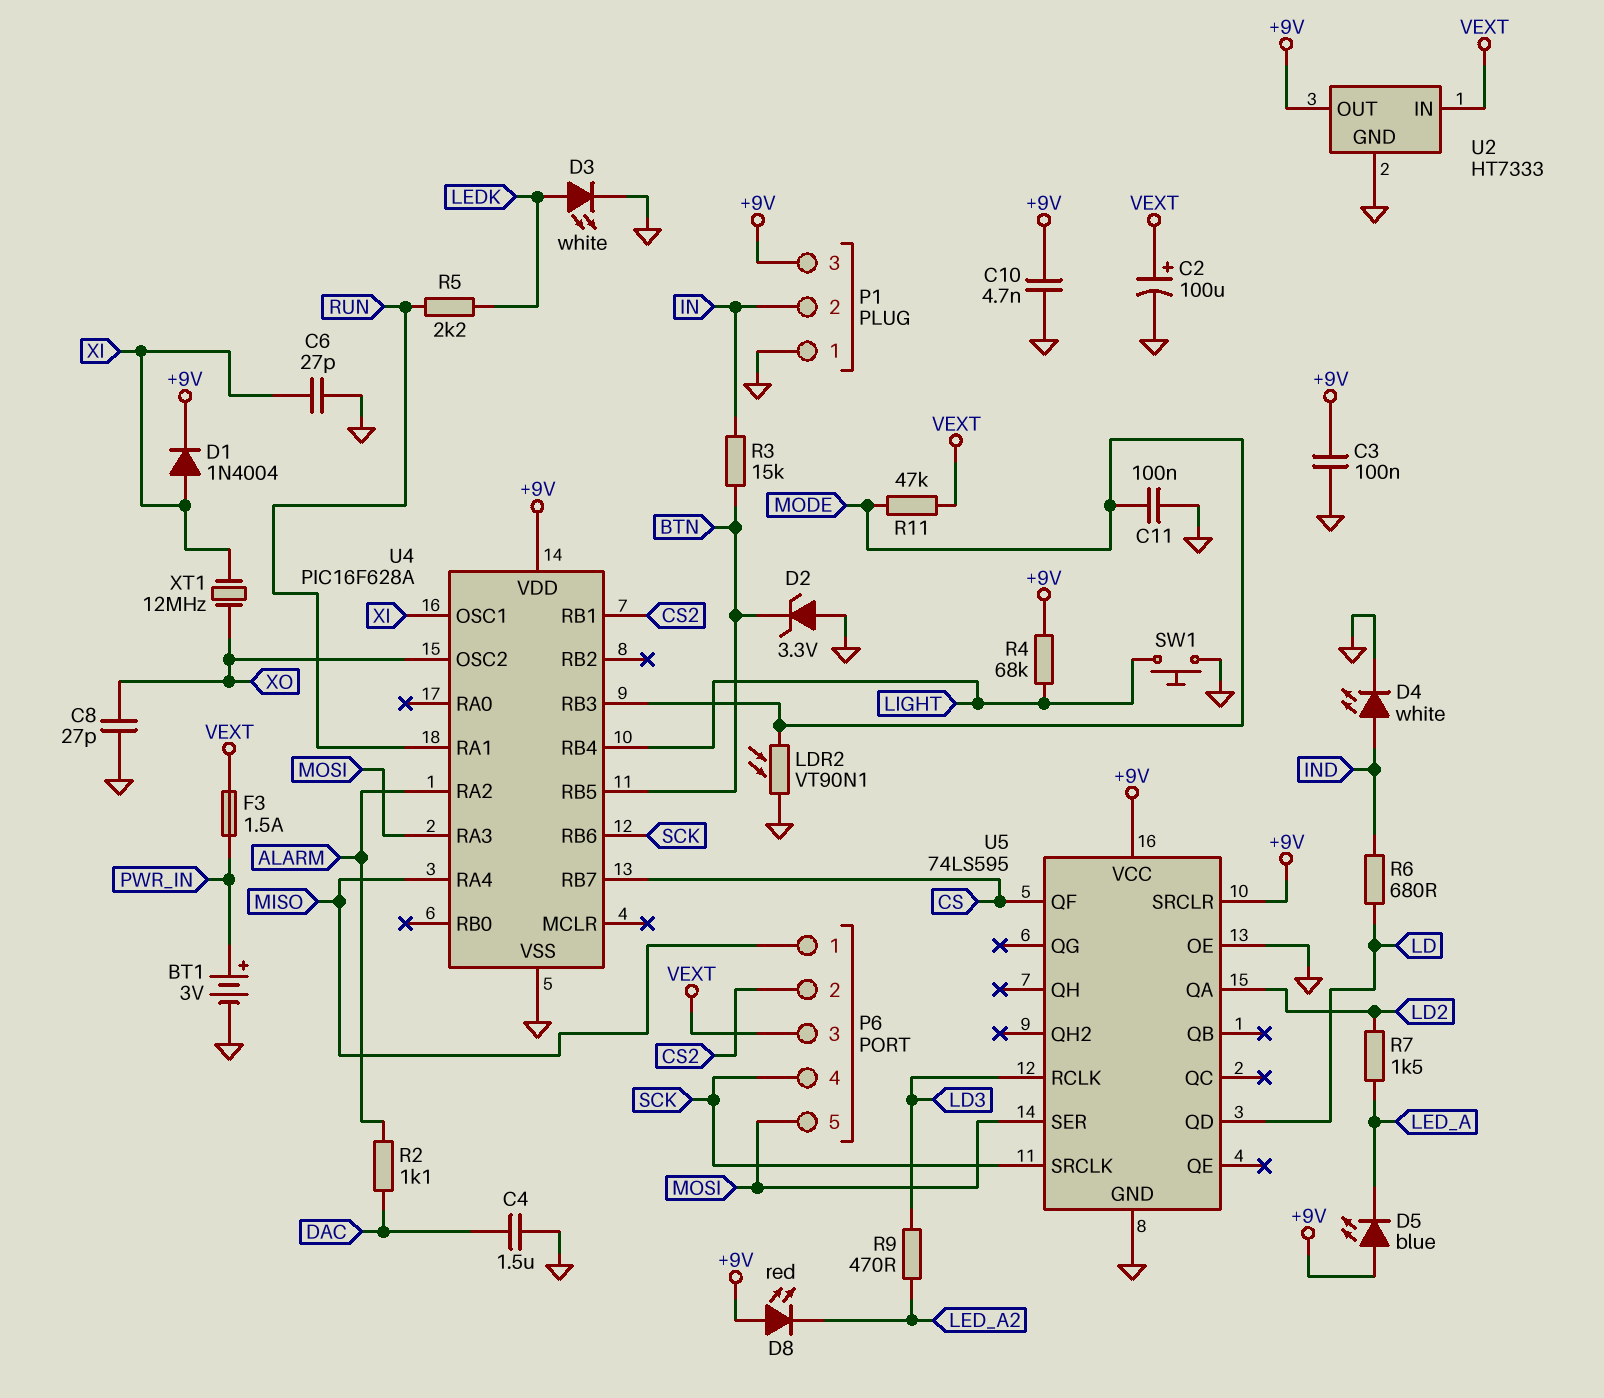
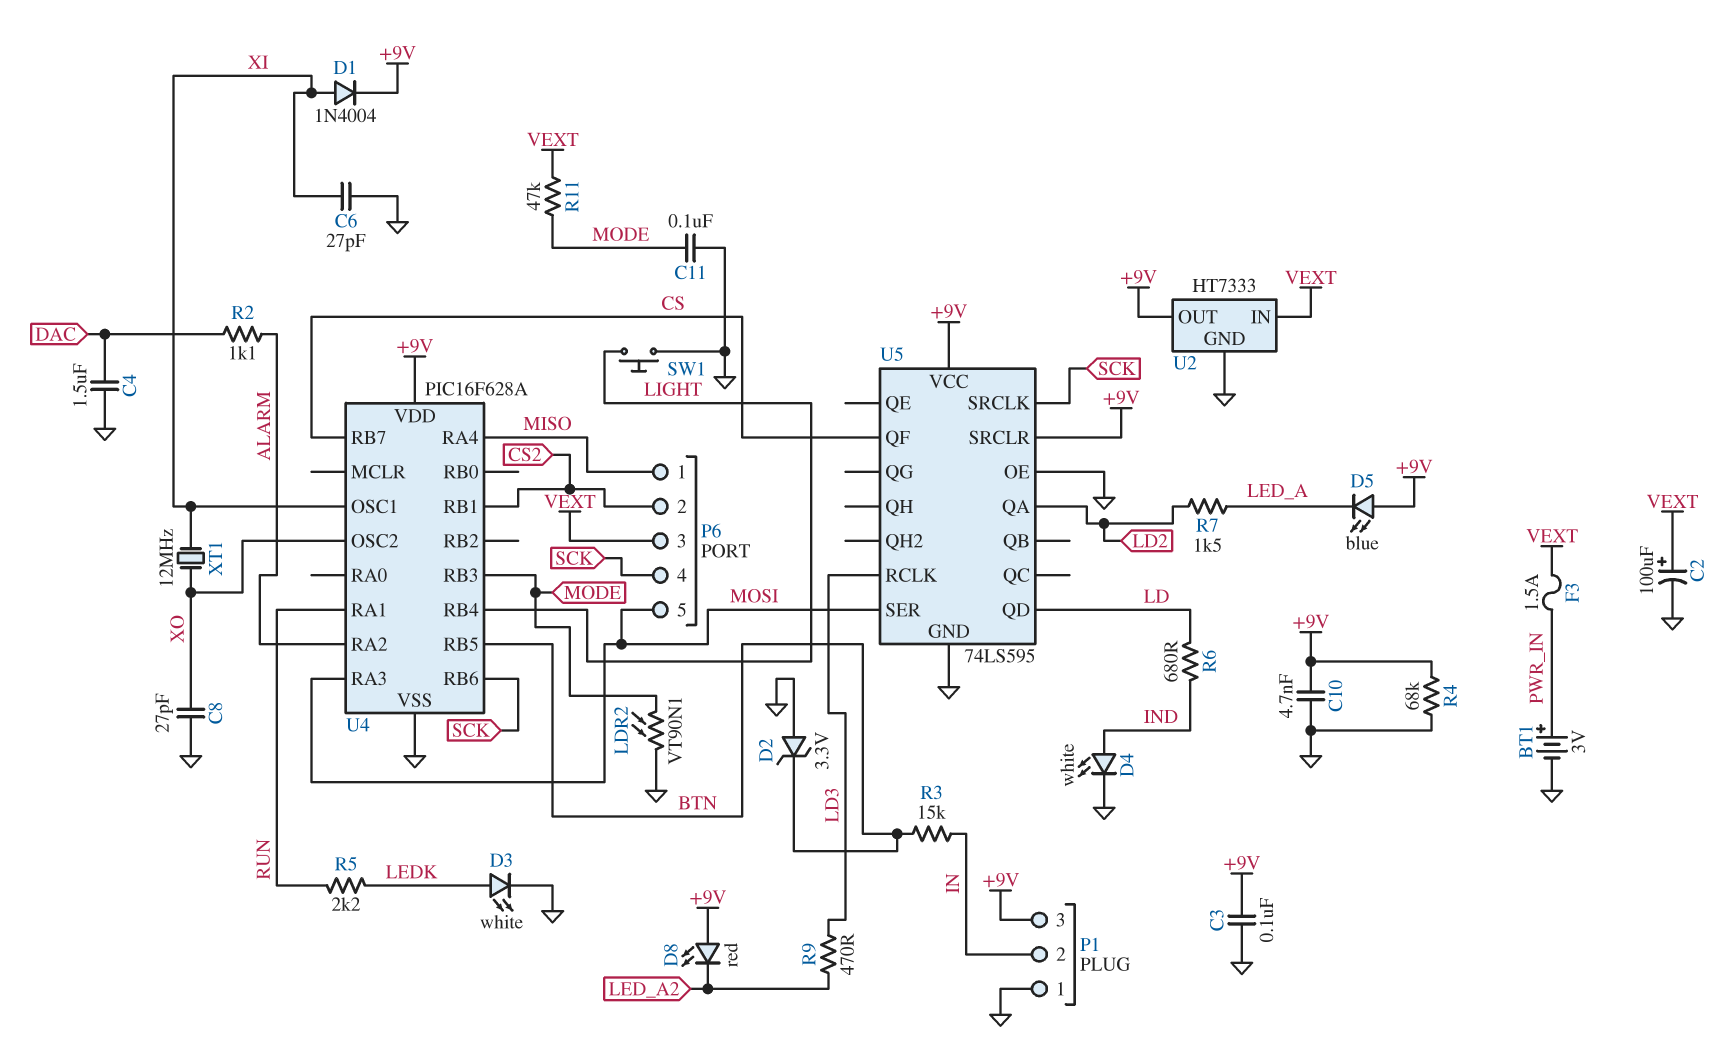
R4: 68k (+9V, LIGHT) -> 68k (+9V, GND)

